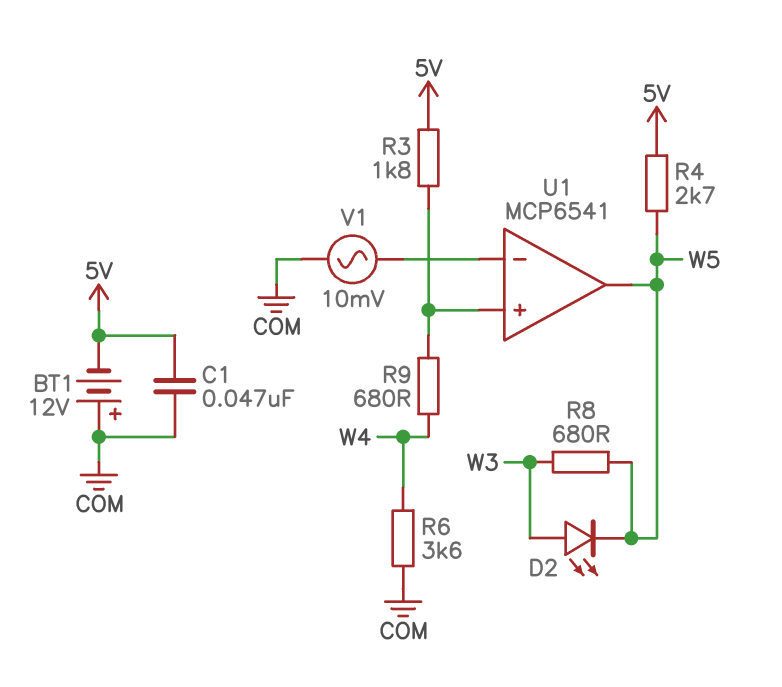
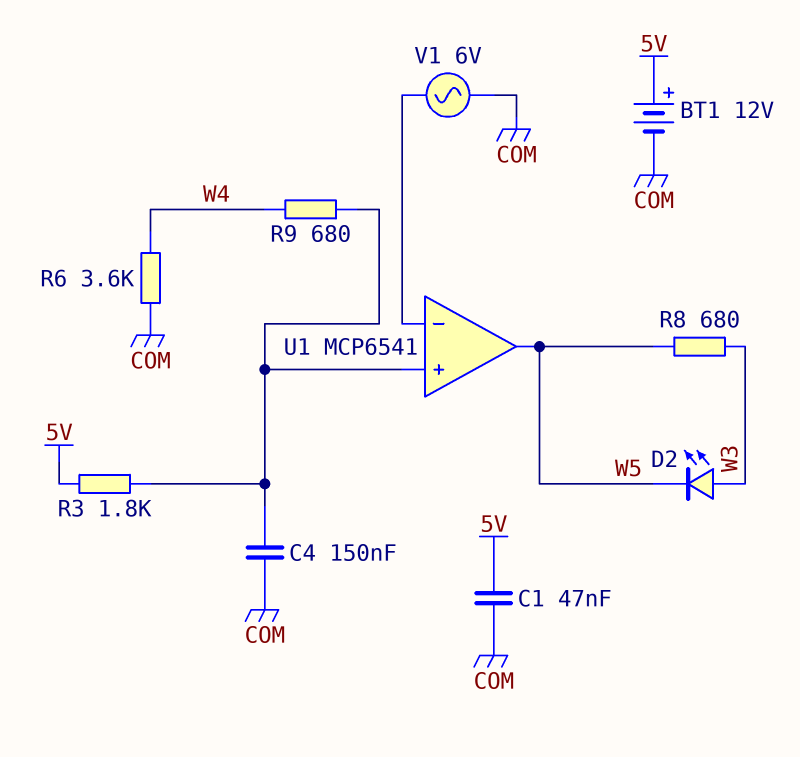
BT1: 12V (plus COM, minus 5V) -> 12V (plus 5V, minus COM)
C4: none -> 150nF (COM, U1/in+)
R4: 2.7k (5V, W5) -> none
V1: AC 10mV (COM, U1/in-) -> AC 6V (COM, U1/in-)

